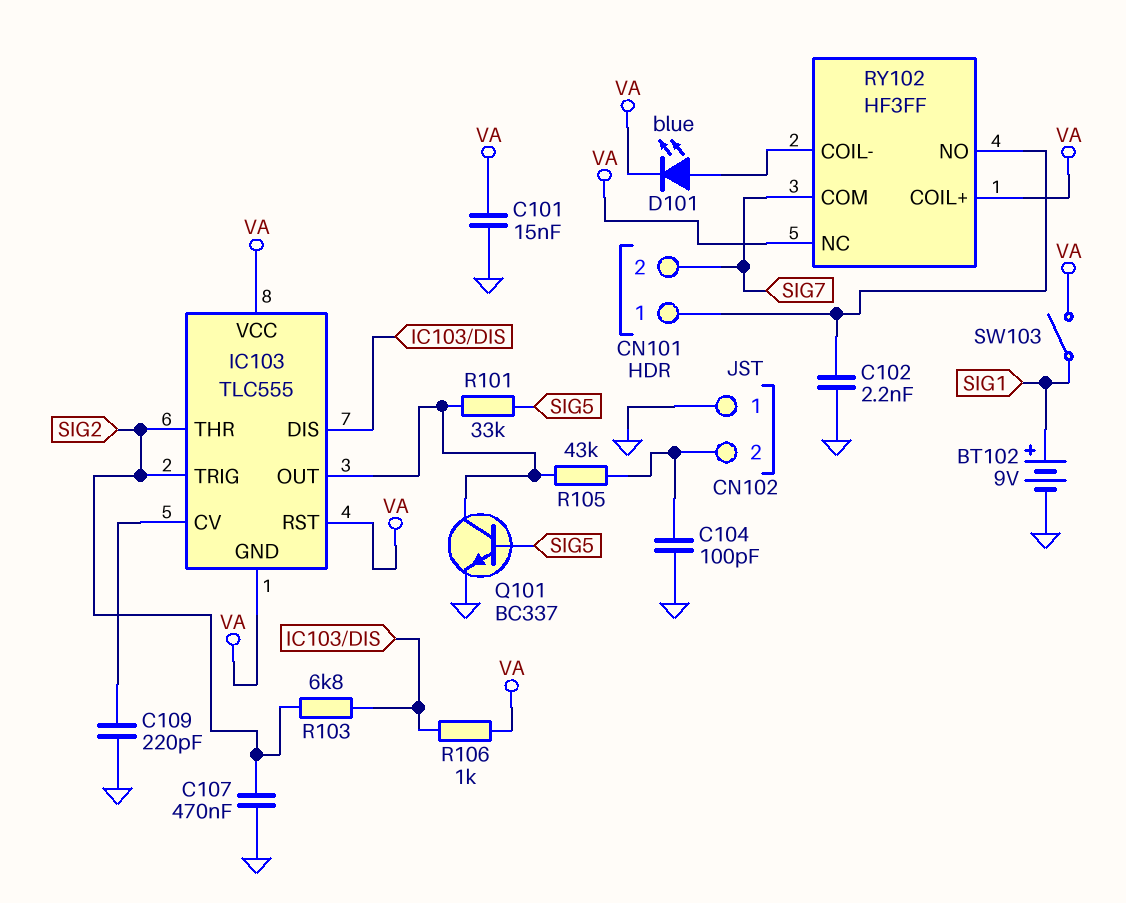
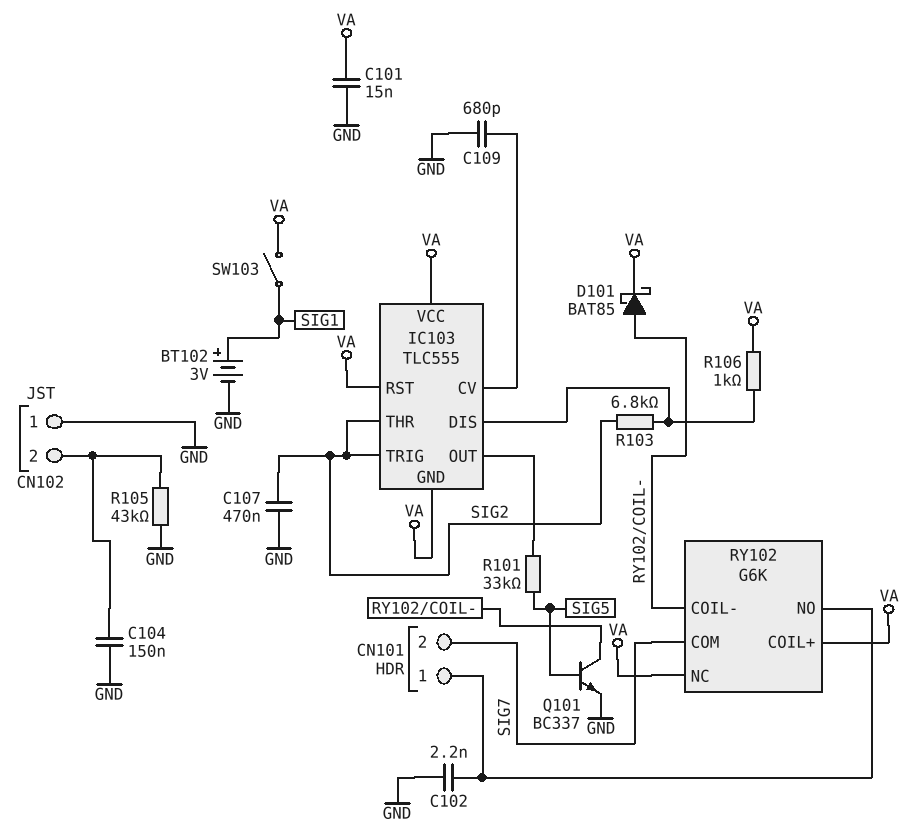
BT102: 9V (plus SIG1, minus GND) -> 3V (plus SIG1, minus GND)
C104: 100pF (CN102/2, GND) -> 150nF (CN102/2, GND)
C109: 220pF (GND, IC103/CV) -> 680pF (GND, IC103/CV)
D101: LED blue (A RY102/COIL-, K VA) -> schottky BAT85 (A RY102/COIL-, K VA)
Q101: NPN BC337 (B SIG5, C IC103/OUT, E GND) -> NPN BC337 (B SIG5, C RY102/COIL-, E GND)
R105: 43k (CN102/2, IC103/OUT) -> 43k (CN102/2, GND)
RY102: HF3FF -> G6K

